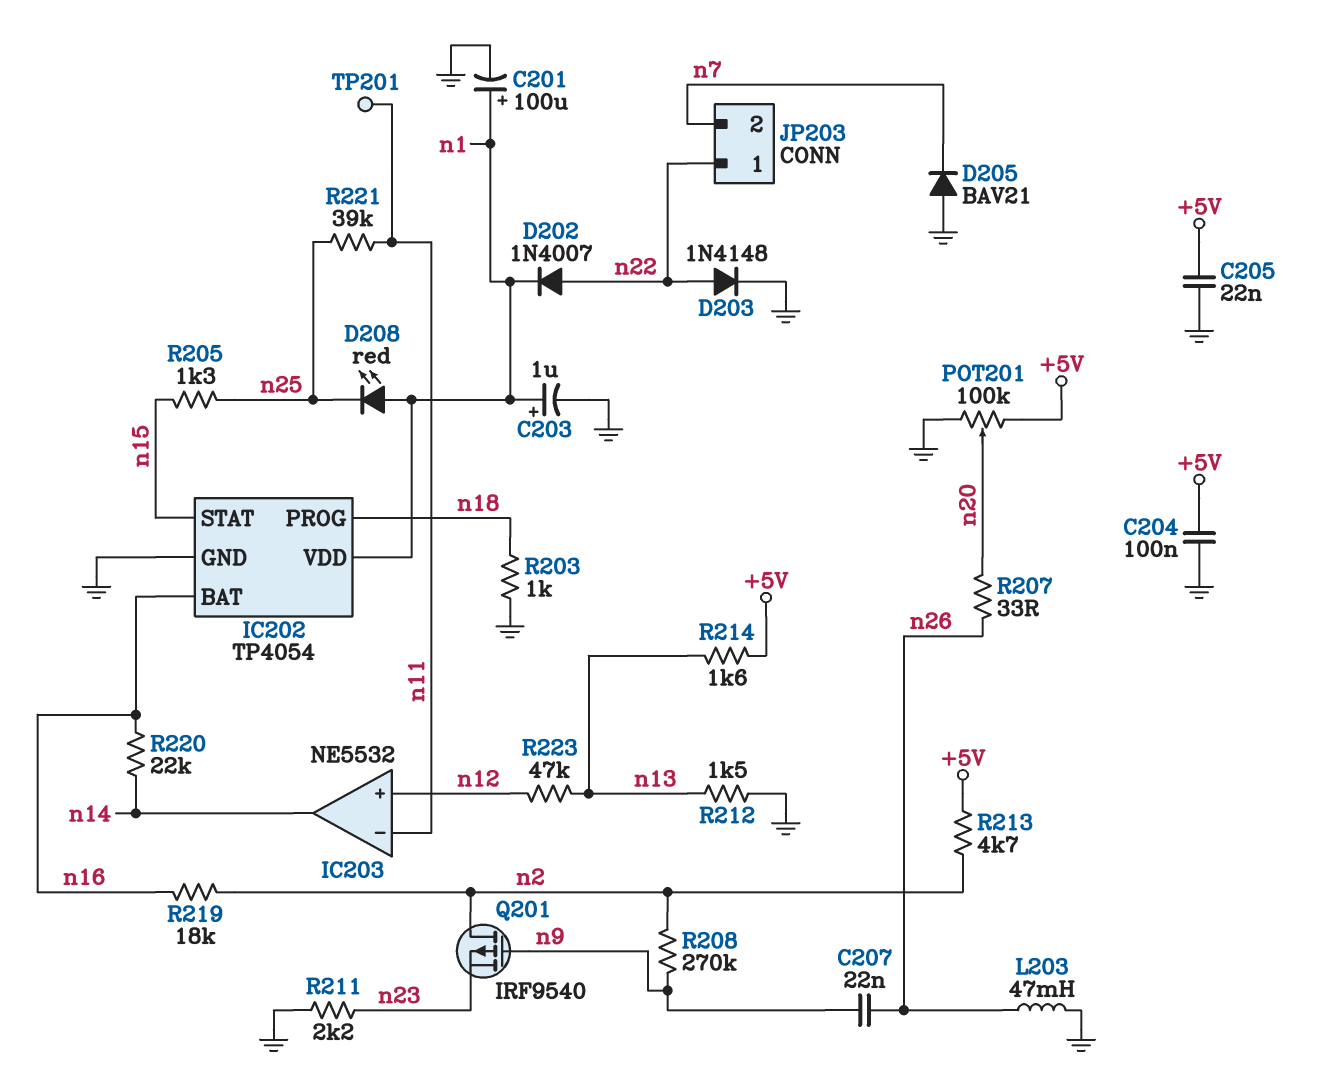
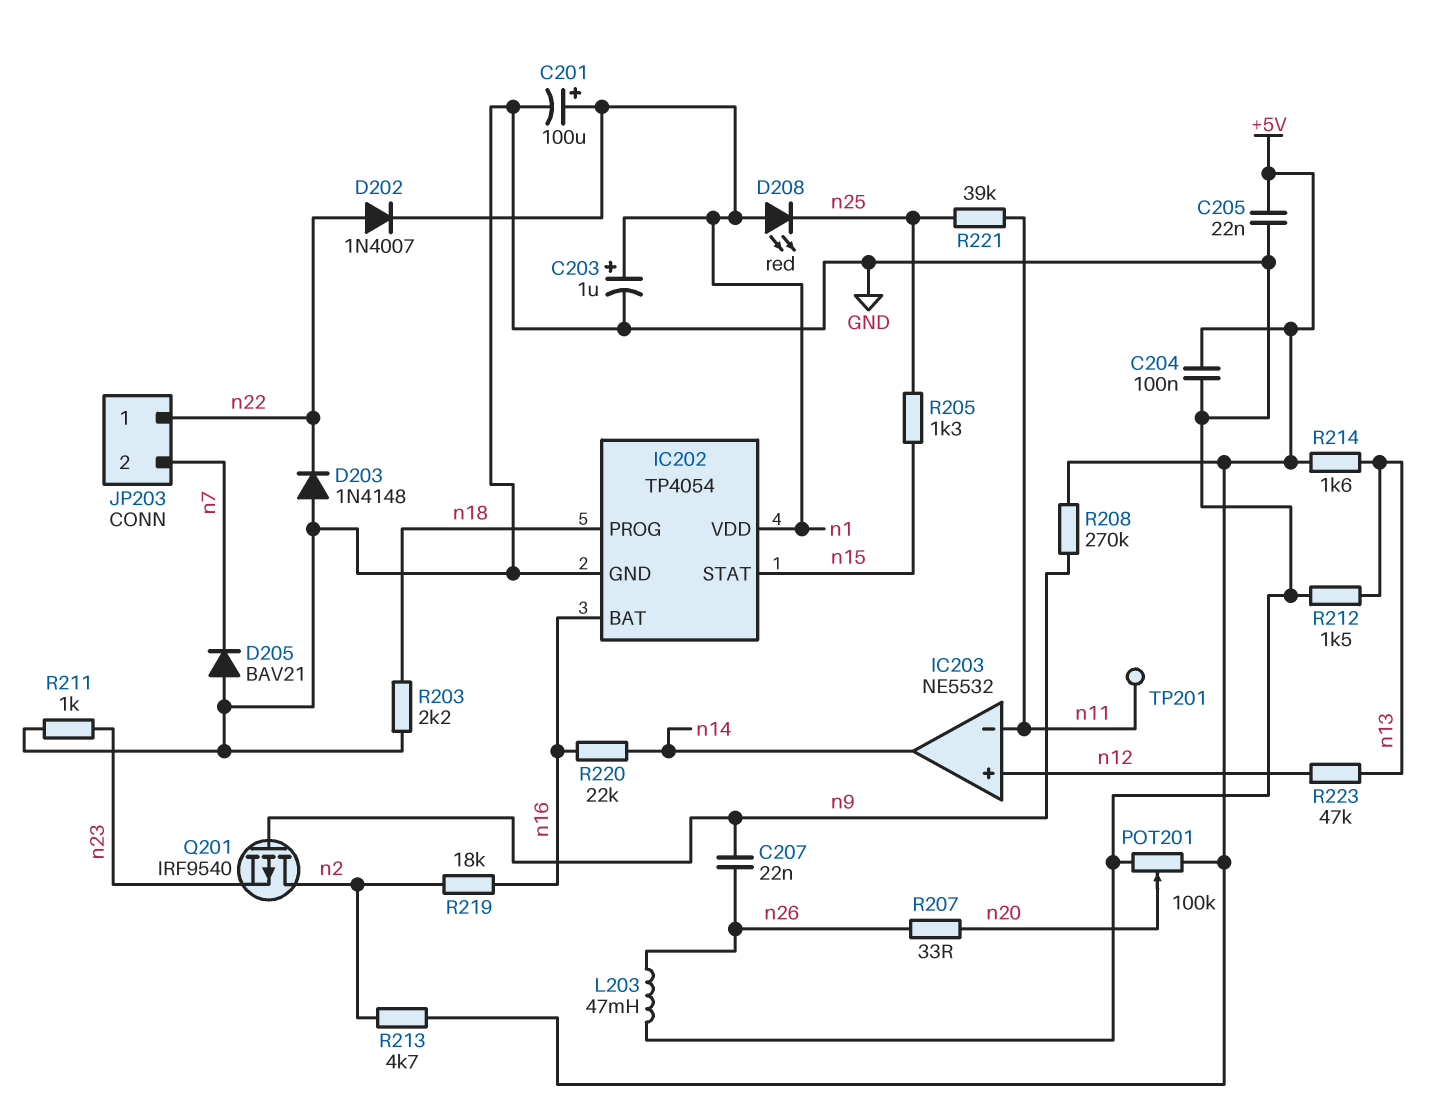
D203: diode 1N4148 (A n22, K GND) -> diode 1N4148 (A GND, K n22)
R203: 1k (GND, n18) -> 2.2k (GND, n18)
R208: 270k (n2, n9) -> 270k (+5V, n9)
R211: 2.2k (GND, n23) -> 1k (GND, n23)

